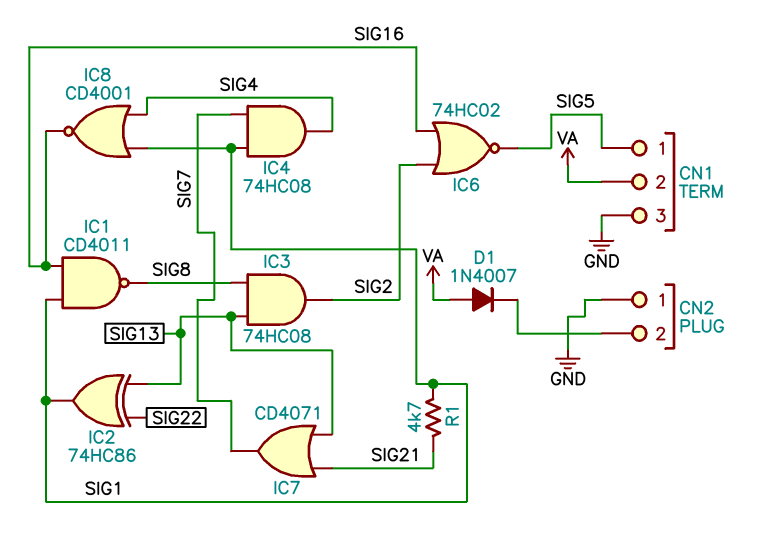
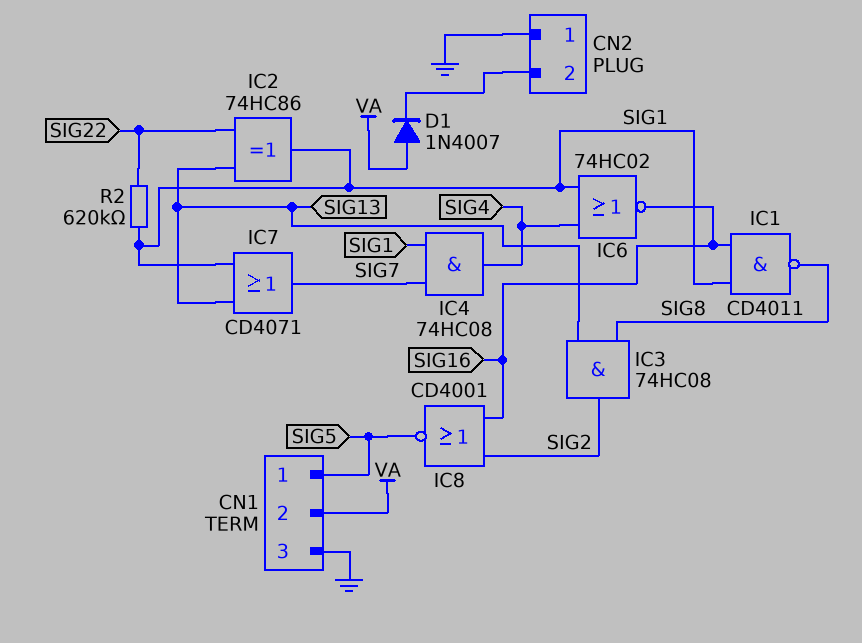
IC6: NOR 74HC02 (in SIG2, in SIG16, out SIG5) -> NOR 74HC02 (in SIG1, in SIG4, out SIG16)
IC7: OR CD4071 (in SIG13, in SIG21, out SIG7) -> OR CD4071 (in SIG1, in SIG13, out SIG7)
IC8: NOR CD4001 (in SIG1, in SIG4, out SIG16) -> NOR CD4001 (in SIG2, in SIG16, out SIG5)
R1: 4.7k (SIG1, SIG21) -> none
R2: none -> 620k (SIG1, SIG22)

